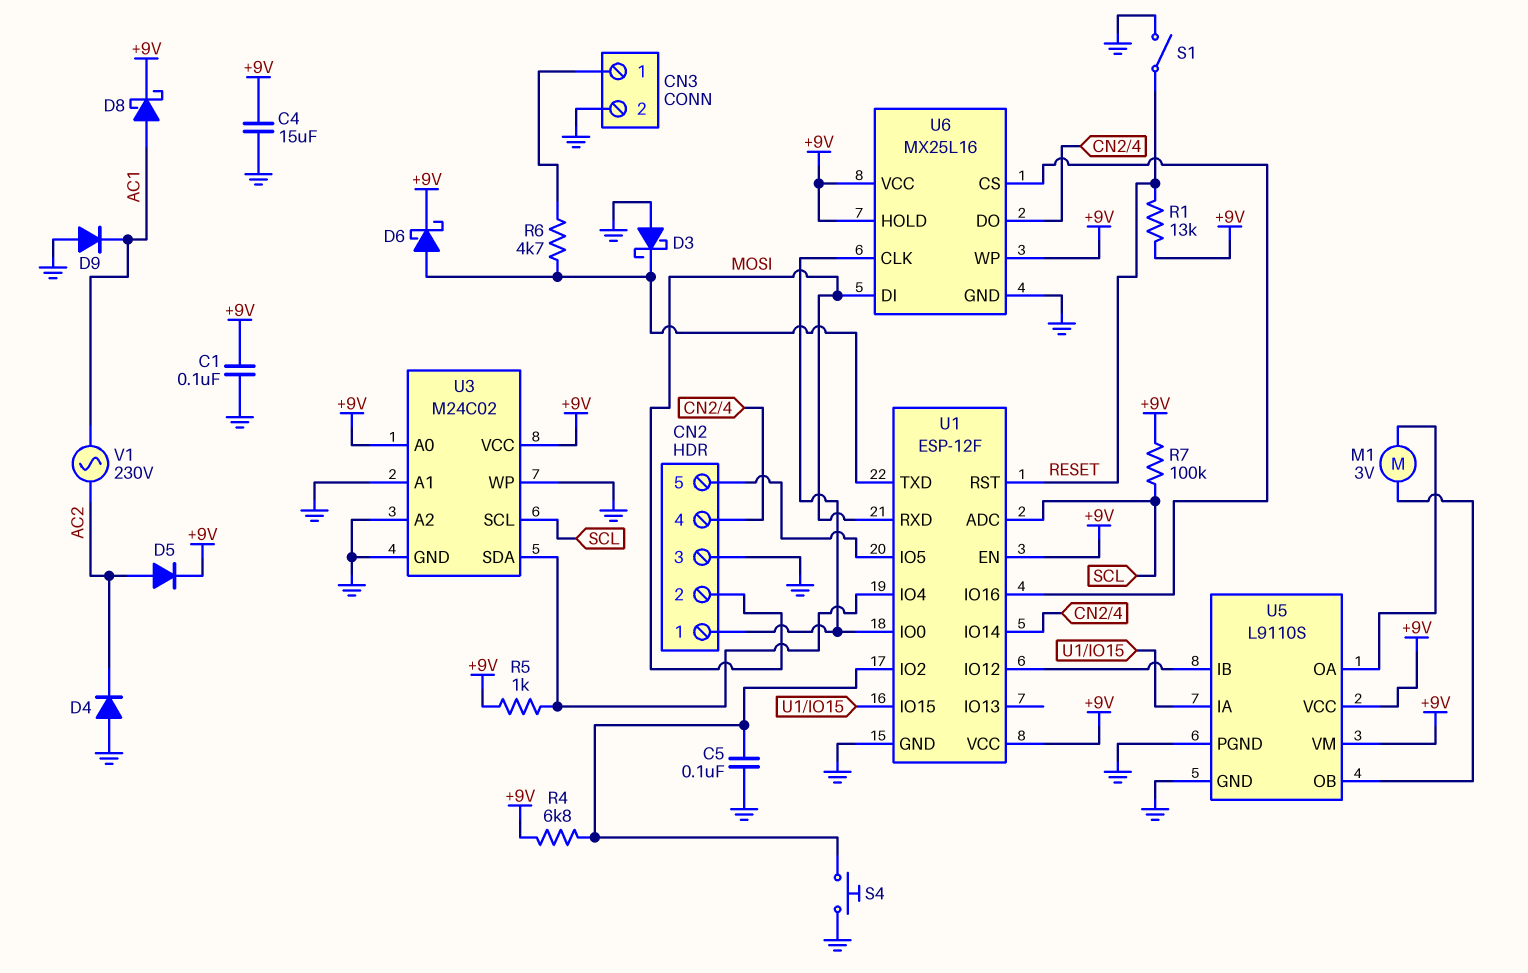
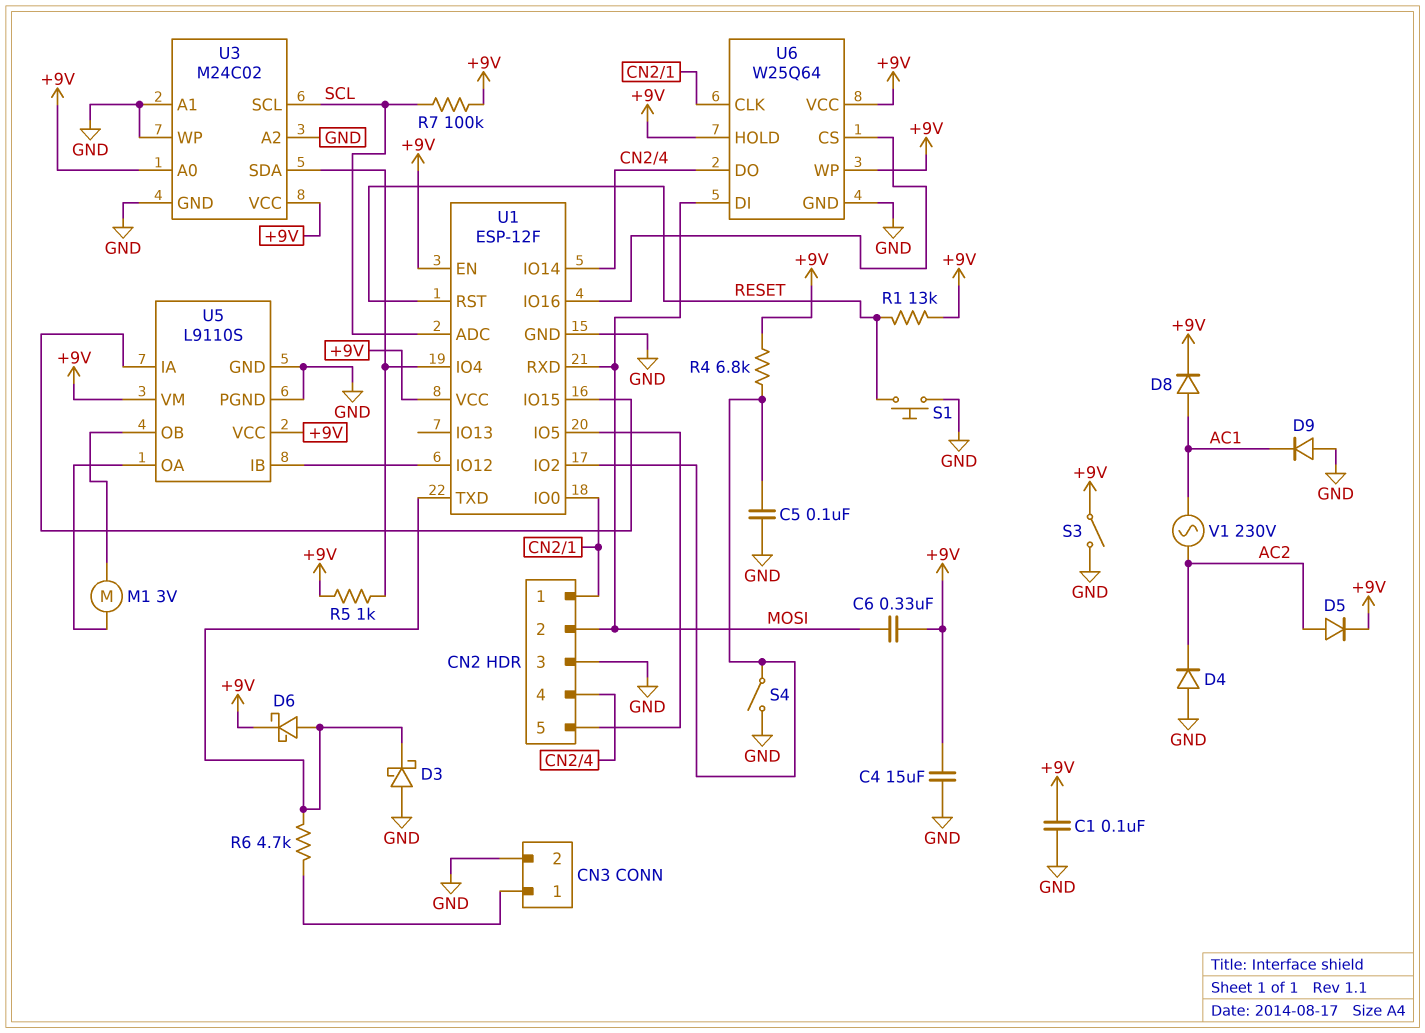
C6: none -> 330nF (+9V, MOSI)
D8: schottky (A AC1, K +9V) -> diode (A AC1, K +9V)
S1: switch (GND, RESET) -> button (GND, RESET)
S3: none -> switch (+9V, GND)
S4: button (GND, U1/IO2) -> switch (GND, U1/IO2)
U6: MX25L16 -> W25Q64

